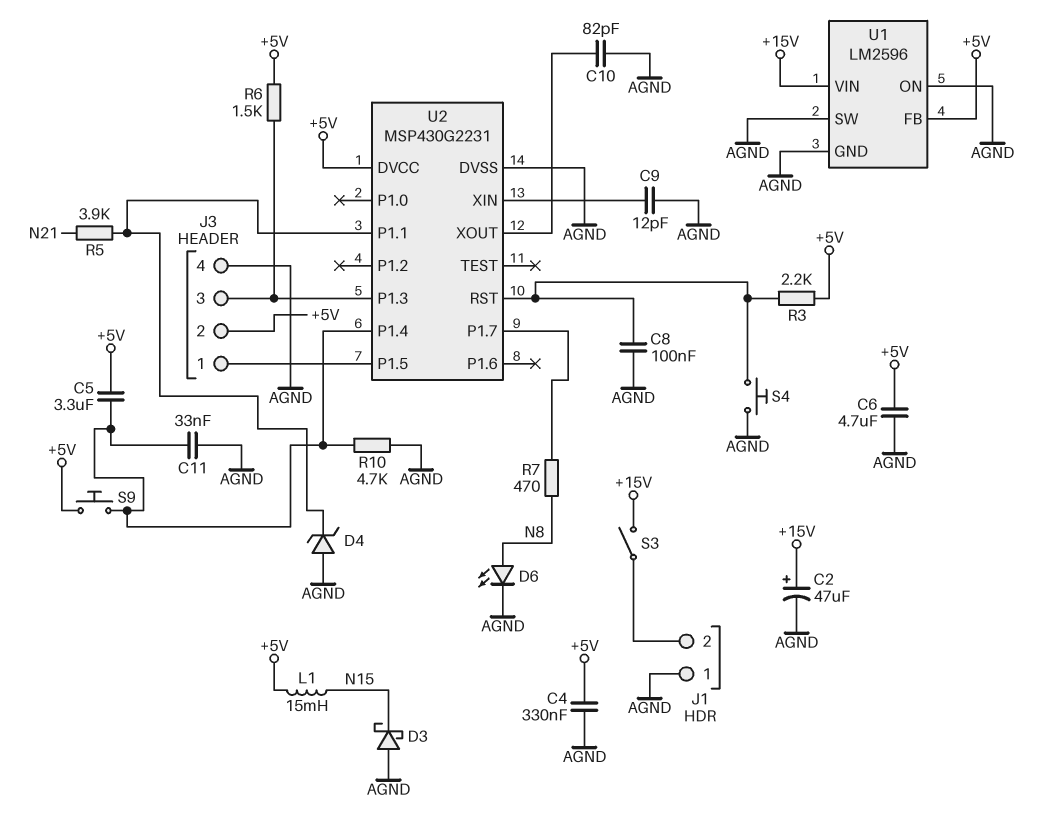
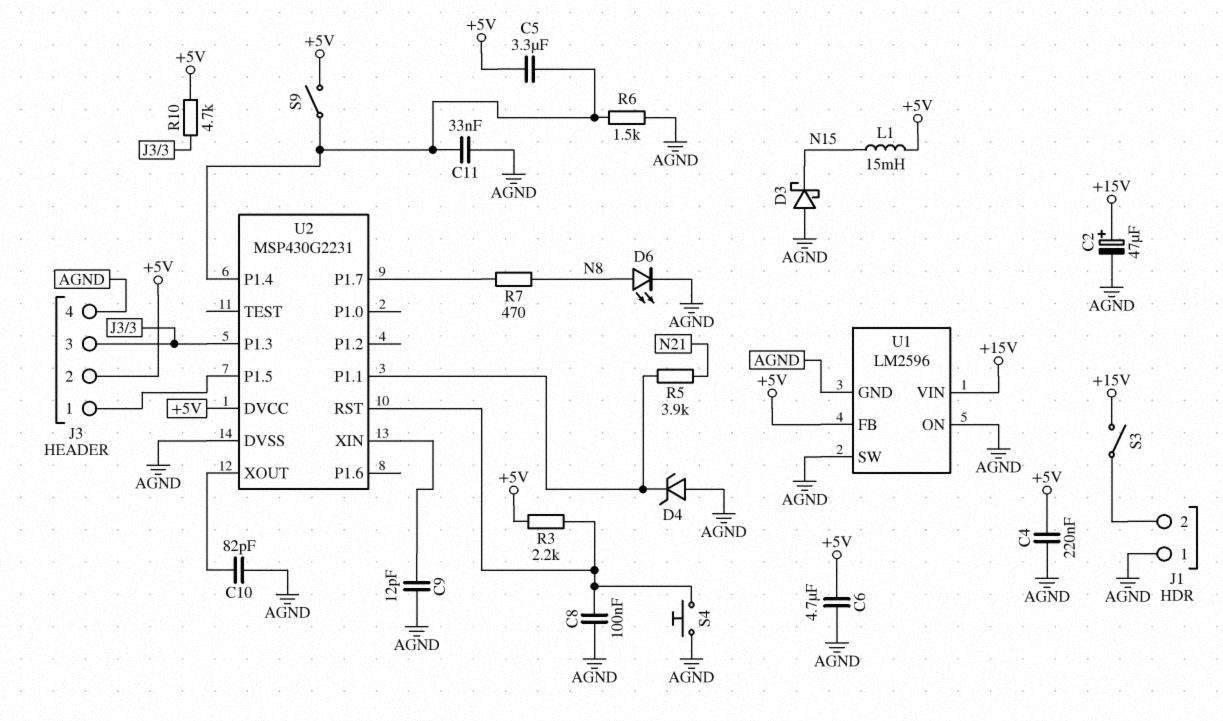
C4: 330nF (+5V, AGND) -> 220nF (+5V, AGND)
R6: 1.5k (+5V, J3/3) -> 1.5k (AGND, U2/P1.4)
R10: 4.7k (AGND, U2/P1.4) -> 4.7k (+5V, J3/3)
S9: button (+5V, U2/P1.4) -> switch (+5V, U2/P1.4)

